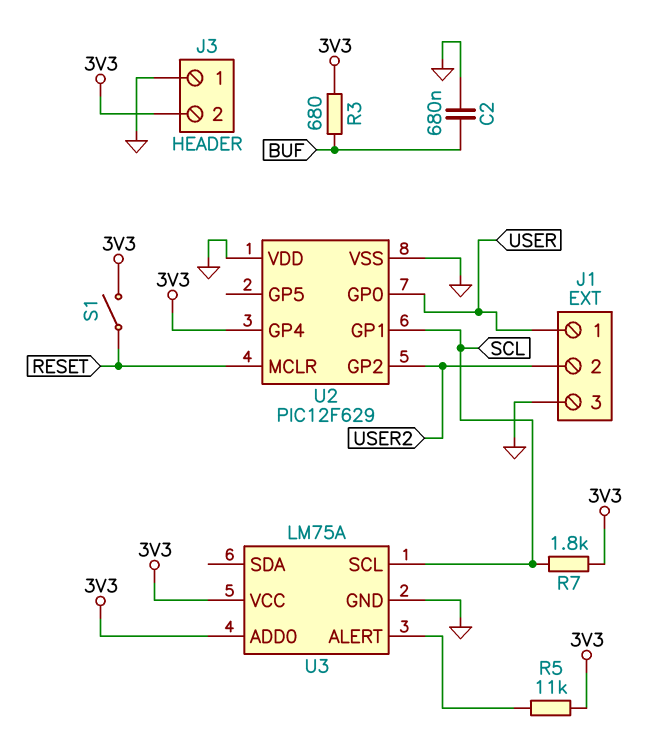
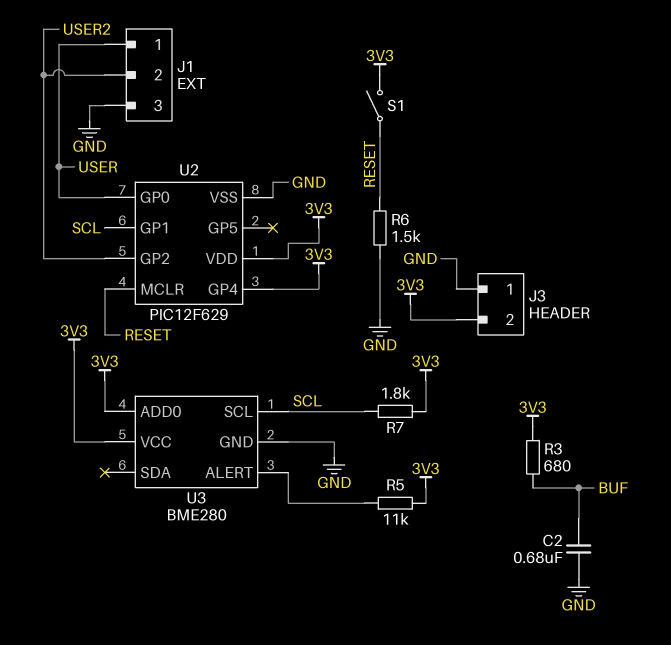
R6: none -> 1.5k (GND, RESET)
U2 pin VDD: GND -> 3V3
U3: LM75A -> BME280

